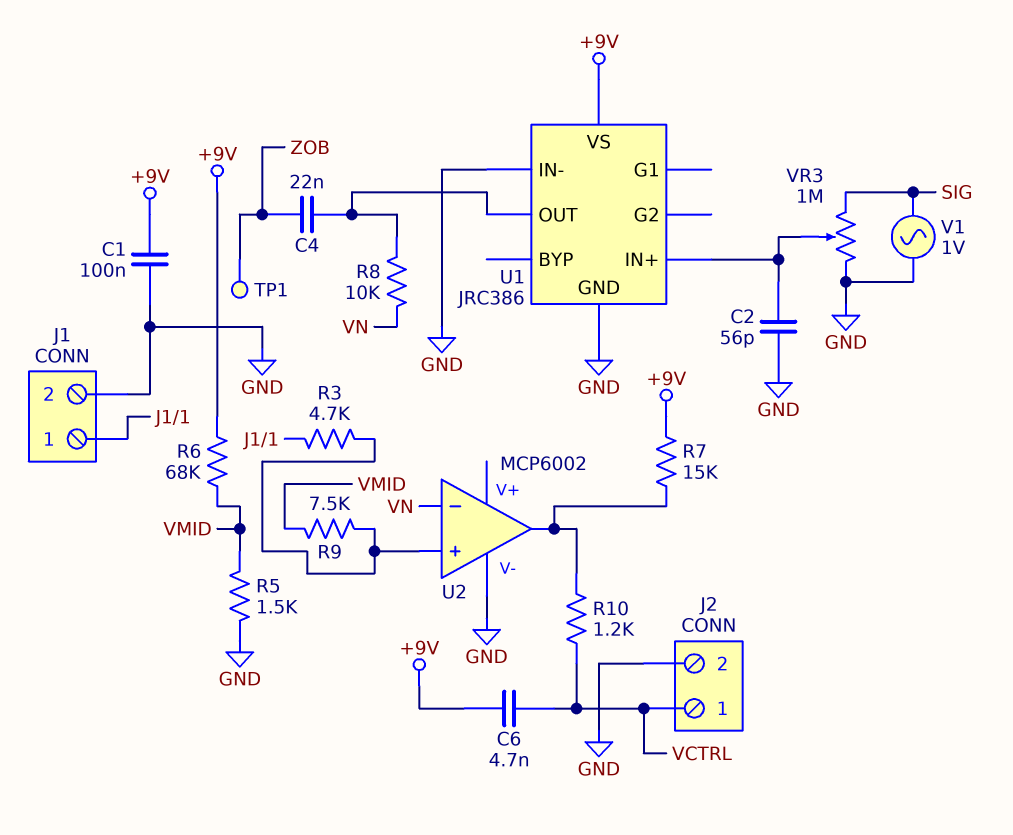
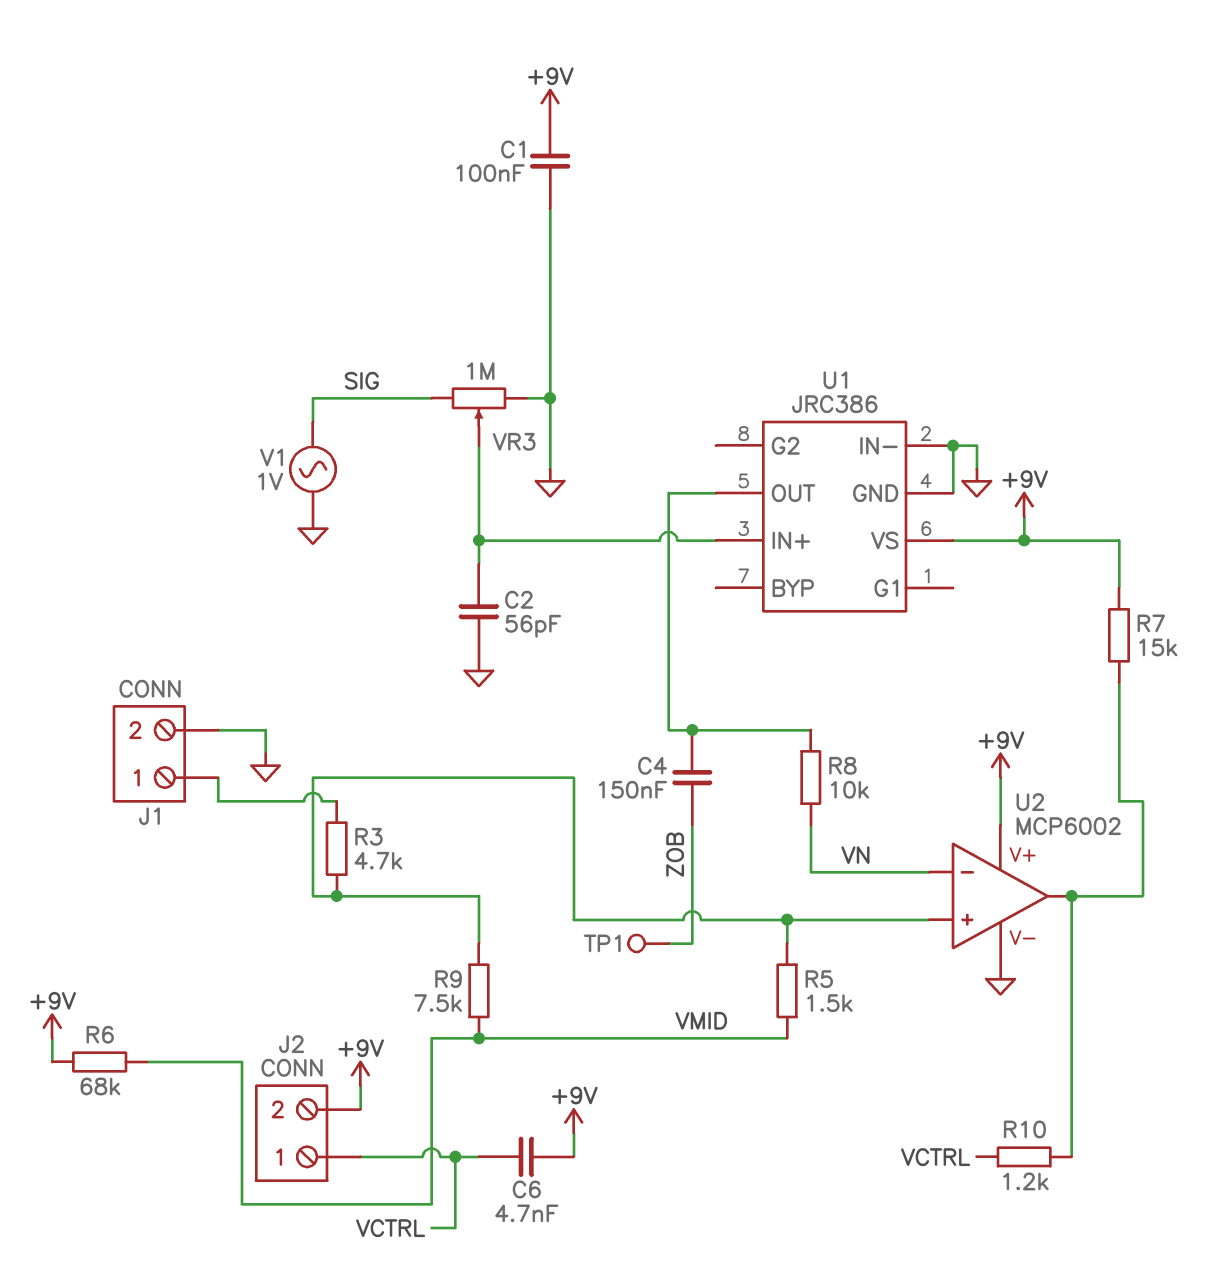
C4: 22nF (U1/OUT, ZOB) -> 150nF (U1/OUT, ZOB)
J2 pin 2: GND -> +9V
R5: 1.5k (GND, VMID) -> 1.5k (U2/in+, VMID)
U2 pin V+: none -> +9V

